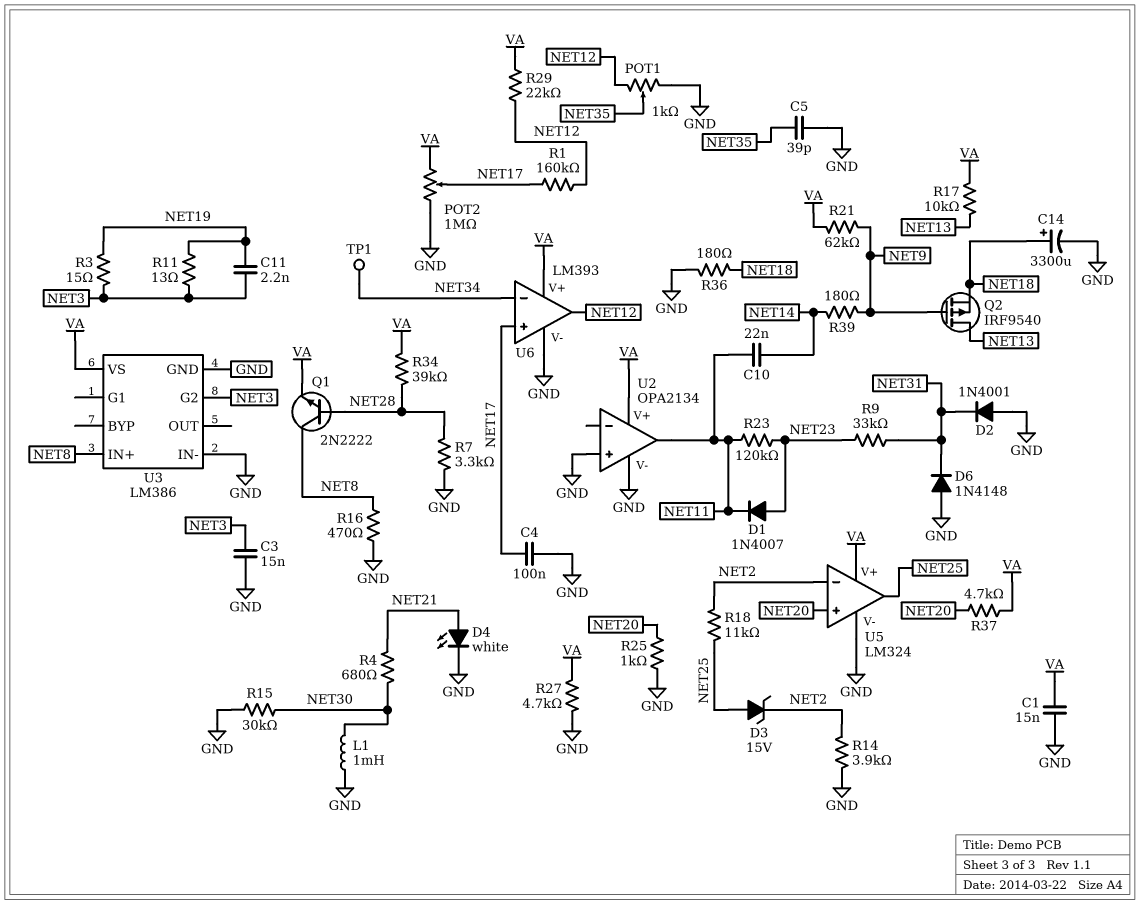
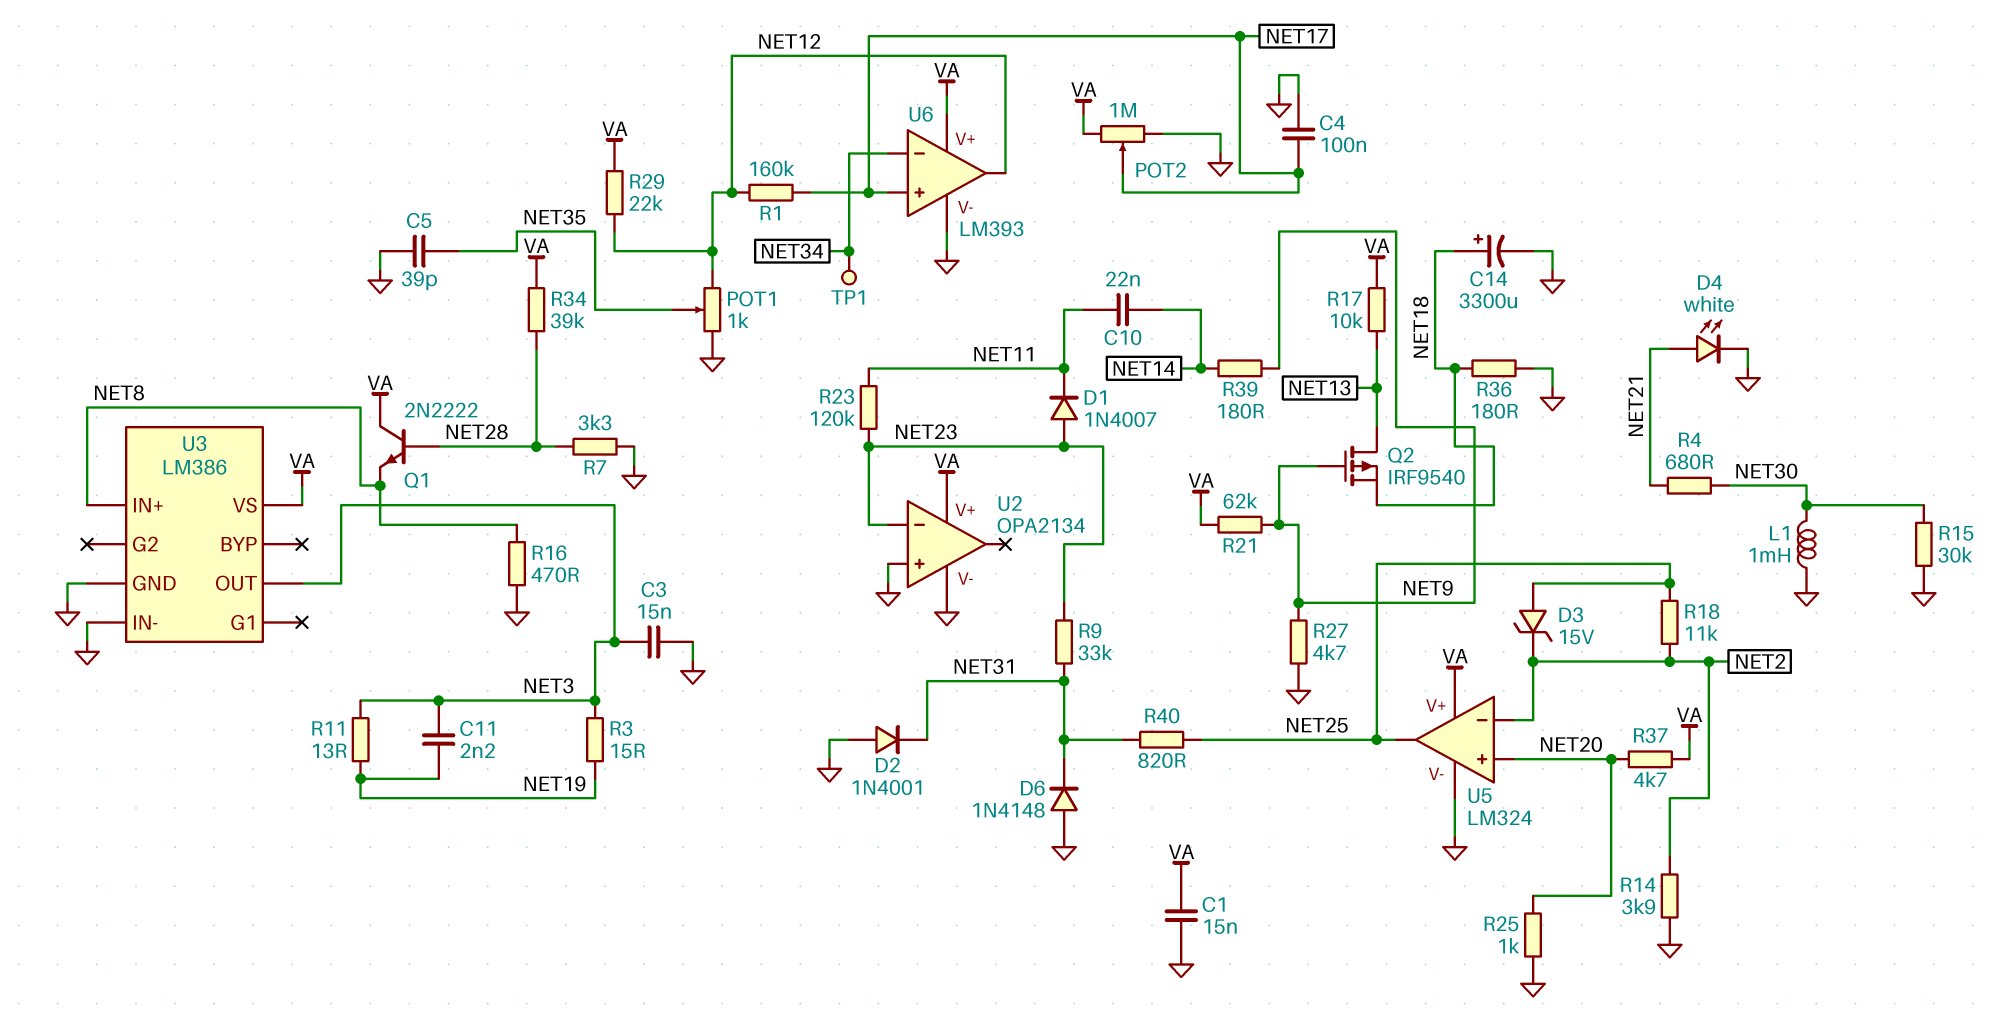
Q1: NPN 2N2222 (B NET28, C NET8, E VA) -> NPN 2N2222 (B NET28, C VA, E NET8)
R27: 4.7k (GND, VA) -> 4.7k (GND, NET9)
R40: none -> 820 (NET25, NET31)
U2 pin in-: none -> NET23
U2 pin out: NET11 -> none
U3 pin G2: NET3 -> none
U3 pin OUT: none -> NET3

